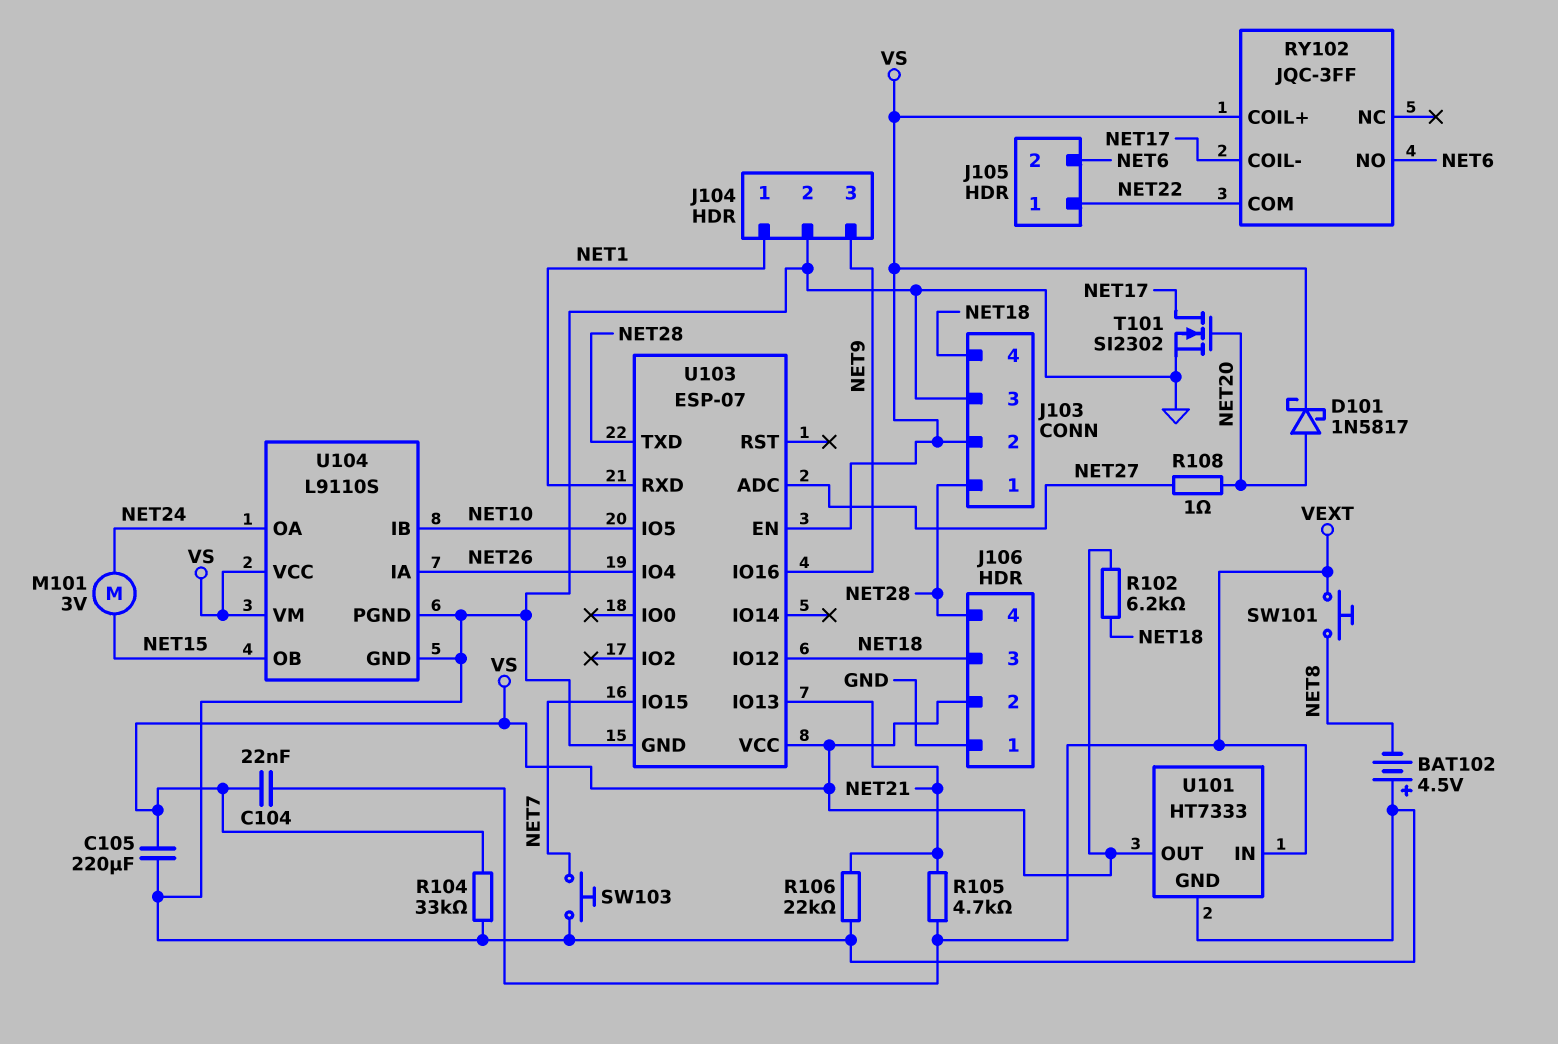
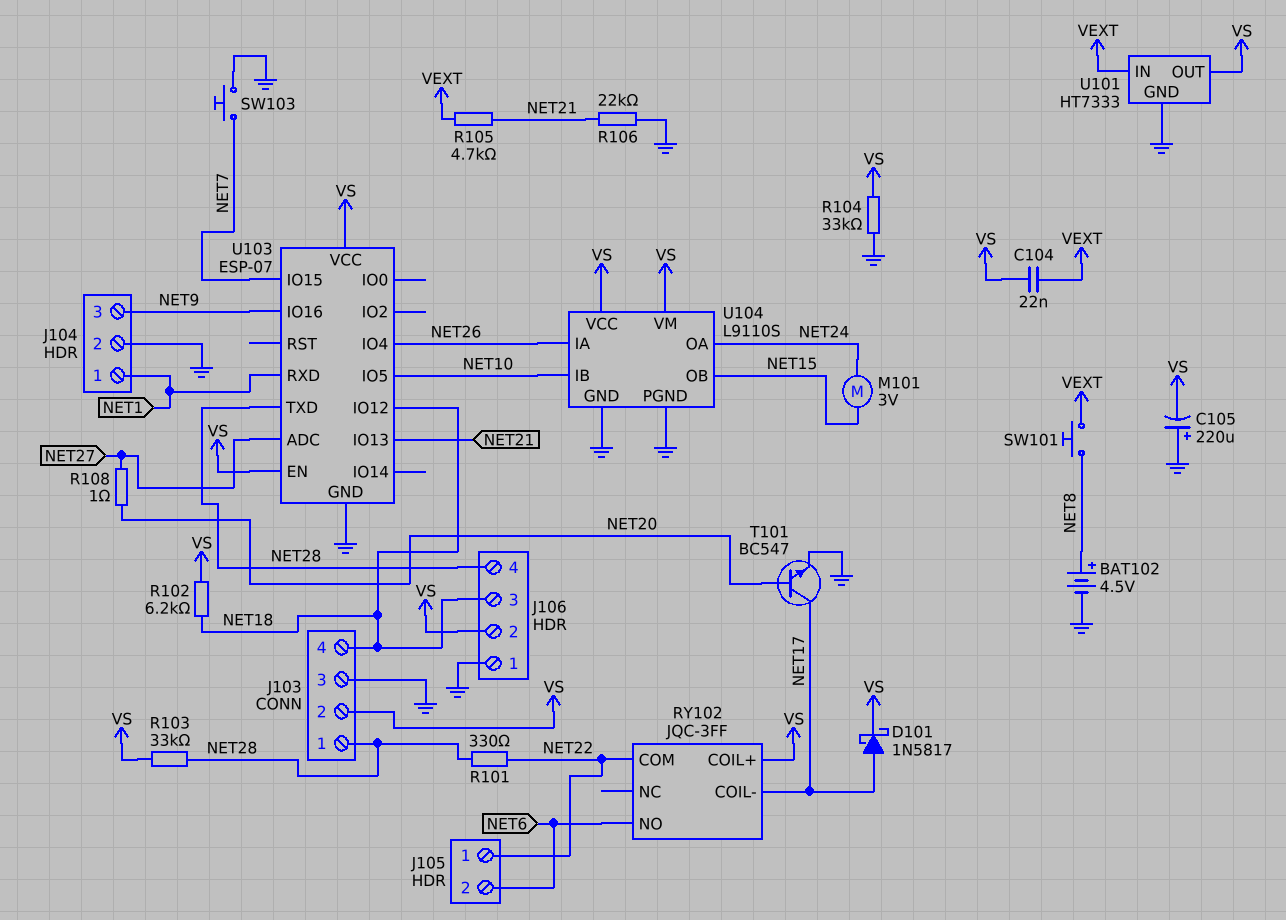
BAT102: 4.5V (plus GND, minus NET8) -> 4.5V (plus NET8, minus GND)
C105: 220uF (GND, VS) -> 220uF (plus GND, minus VS)
D101: schottky 1N5817 (A NET20, K VS) -> schottky 1N5817 (A NET17, K VS)
R101: none -> 330 (NET22, NET28)
R103: none -> 33k (NET28, VS)
T101: NMOS SI2302 (G NET20, D NET17, S GND) -> NPN BC547 (B NET20, C NET17, E GND)

